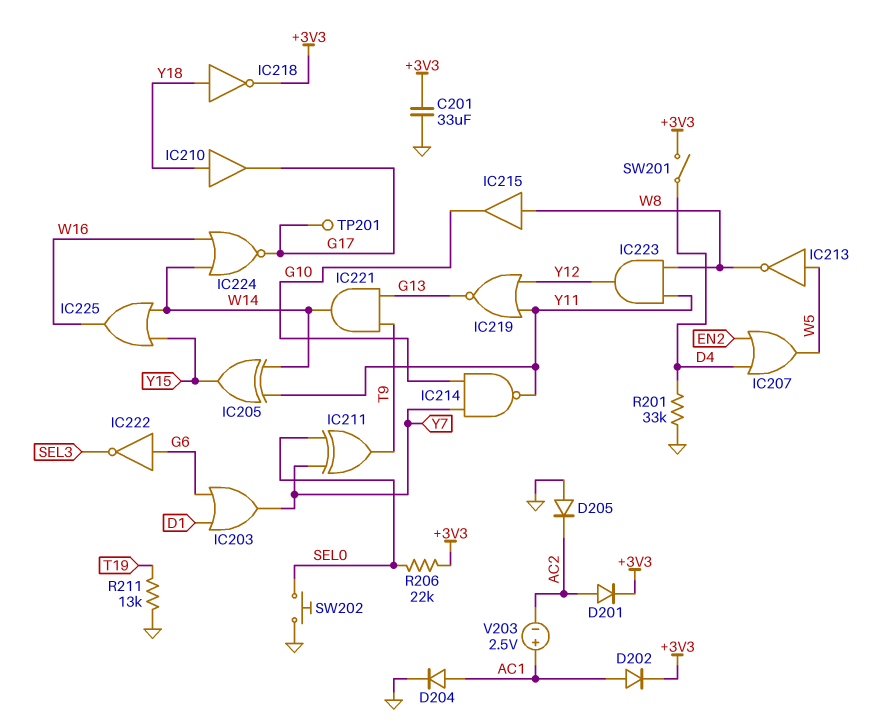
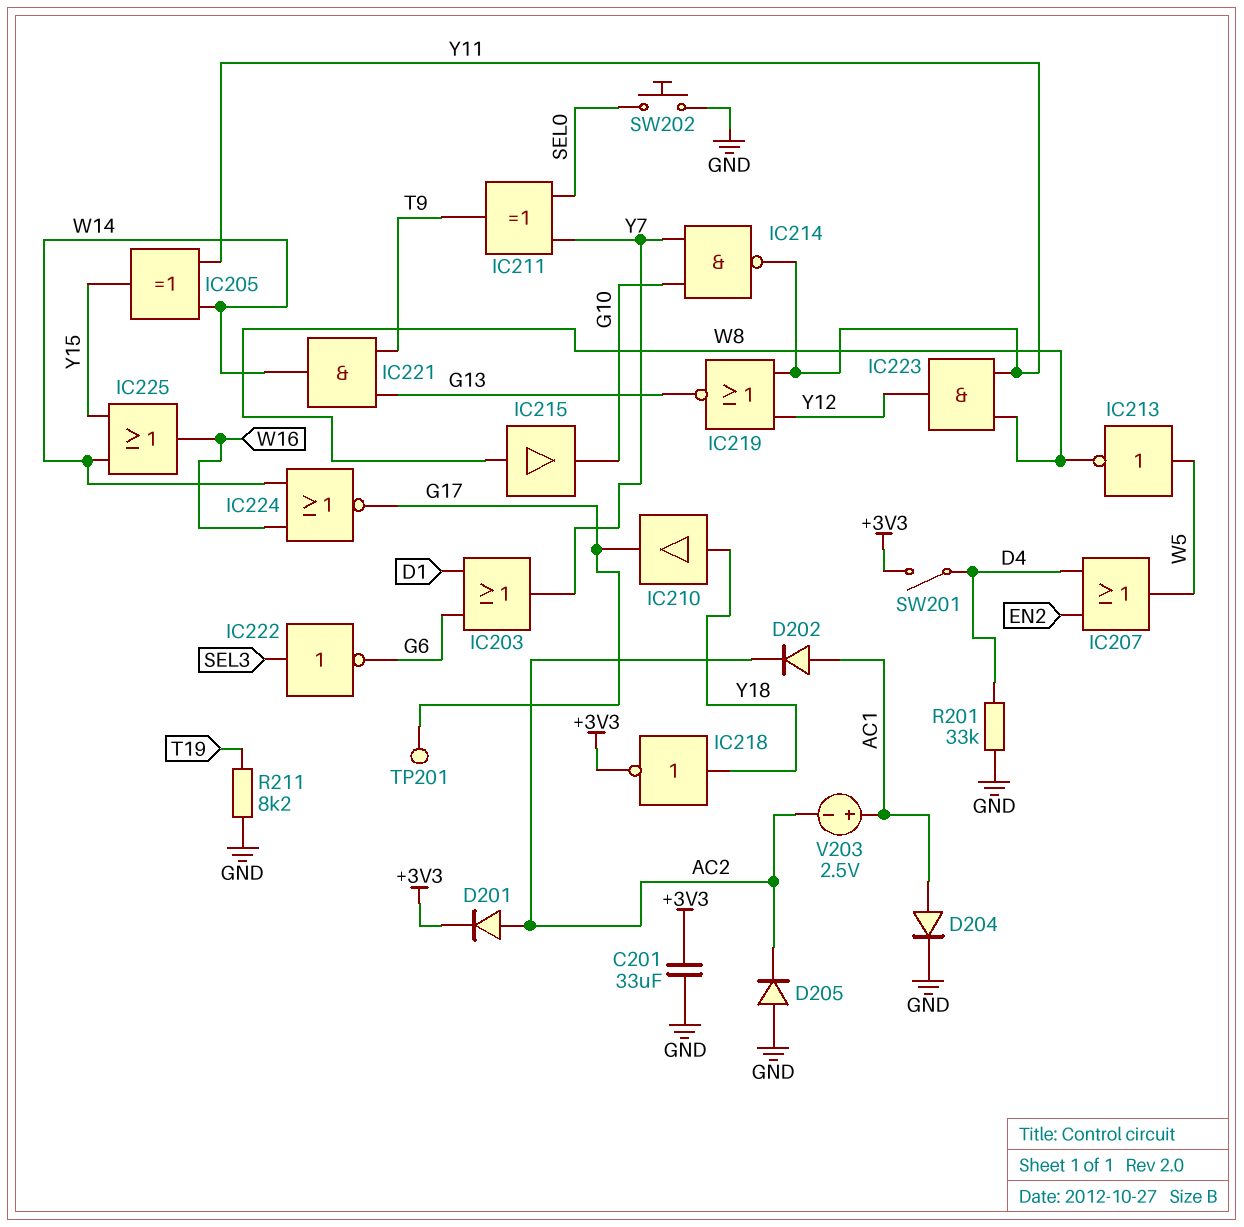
D202: diode (A AC1, K +3V3) -> diode (A AC1, K AC2)
IC222: NOT (in G6, out SEL3) -> NOT (in SEL3, out G6)
R206: 22k (+3V3, SEL0) -> none
R211: 13k (GND, T19) -> 8.2k (GND, T19)

